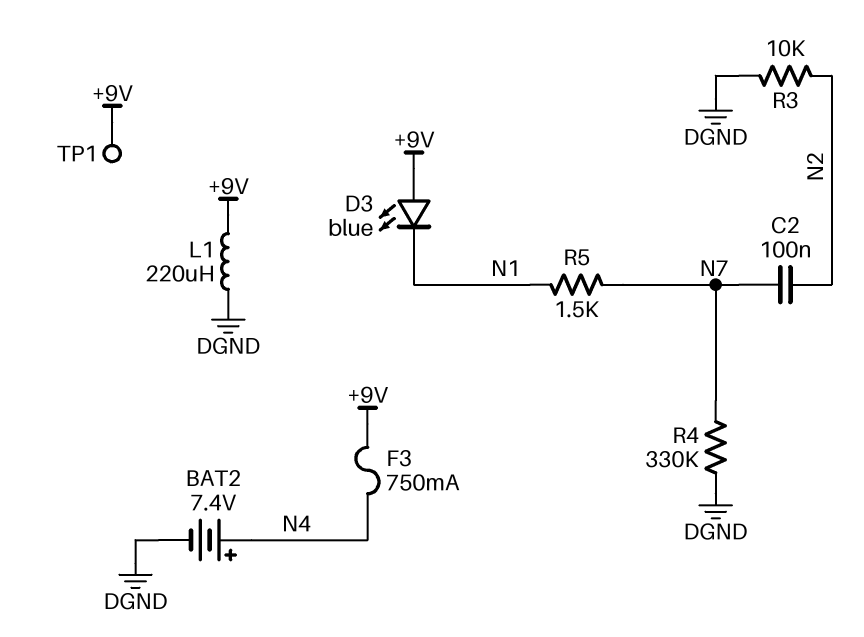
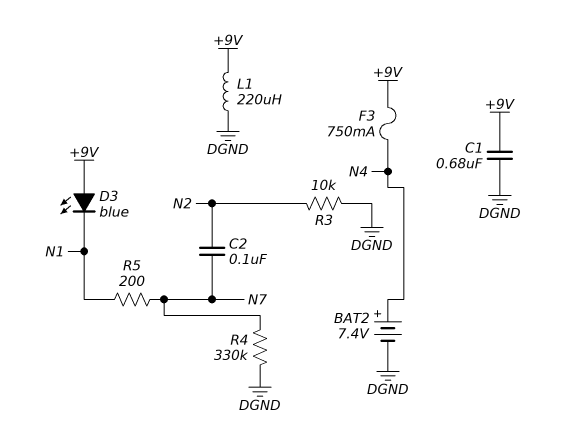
C1: none -> 680nF (+9V, DGND)
R5: 1.5k (N1, N7) -> 200 (N1, N7)
TP1: test point (+9V) -> none

